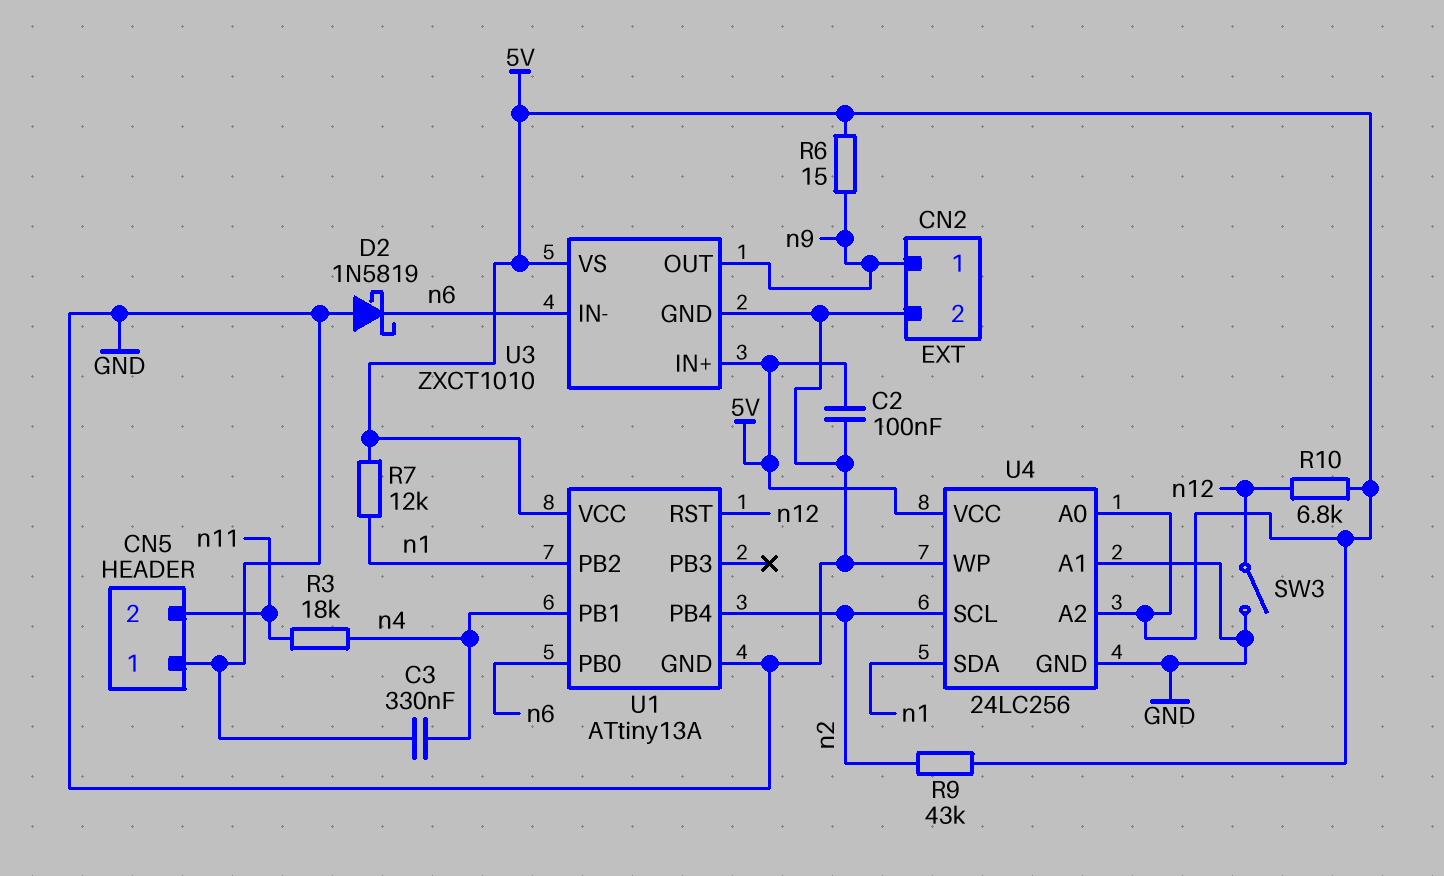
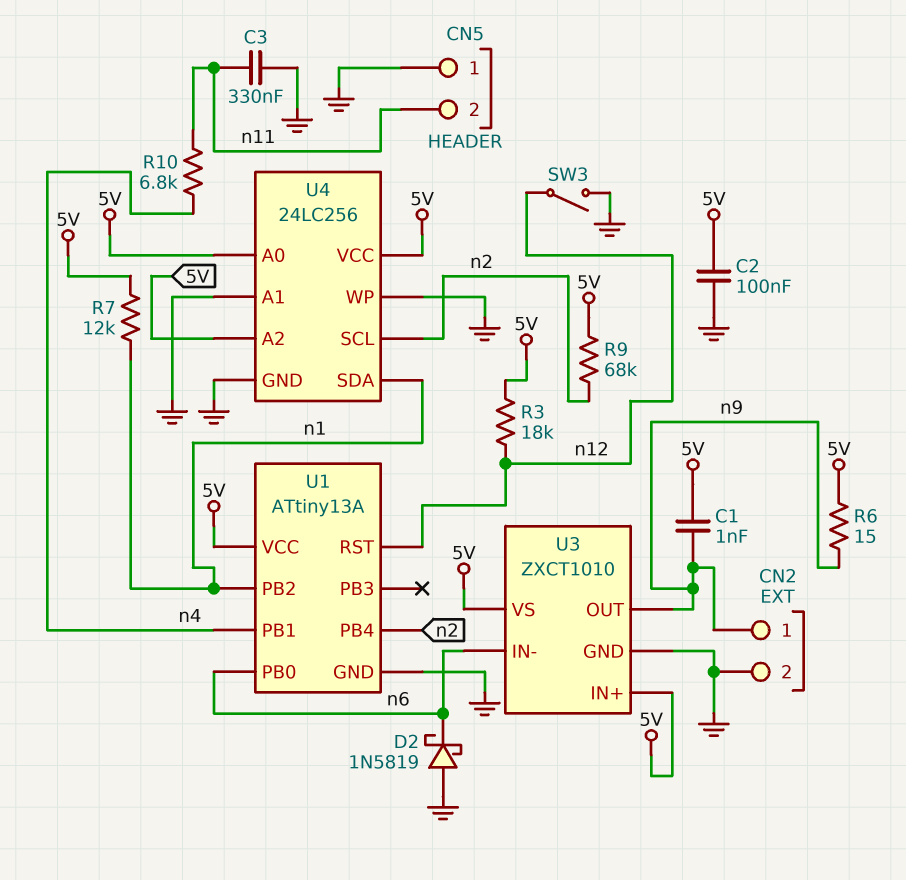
C1: none -> 1nF (5V, n9)
C3: 330nF (GND, n4) -> 330nF (GND, n11)
R3: 18k (n4, n11) -> 18k (5V, n12)
R9: 43k (5V, n2) -> 68k (5V, n2)
R10: 6.8k (5V, n12) -> 6.8k (n4, n11)

